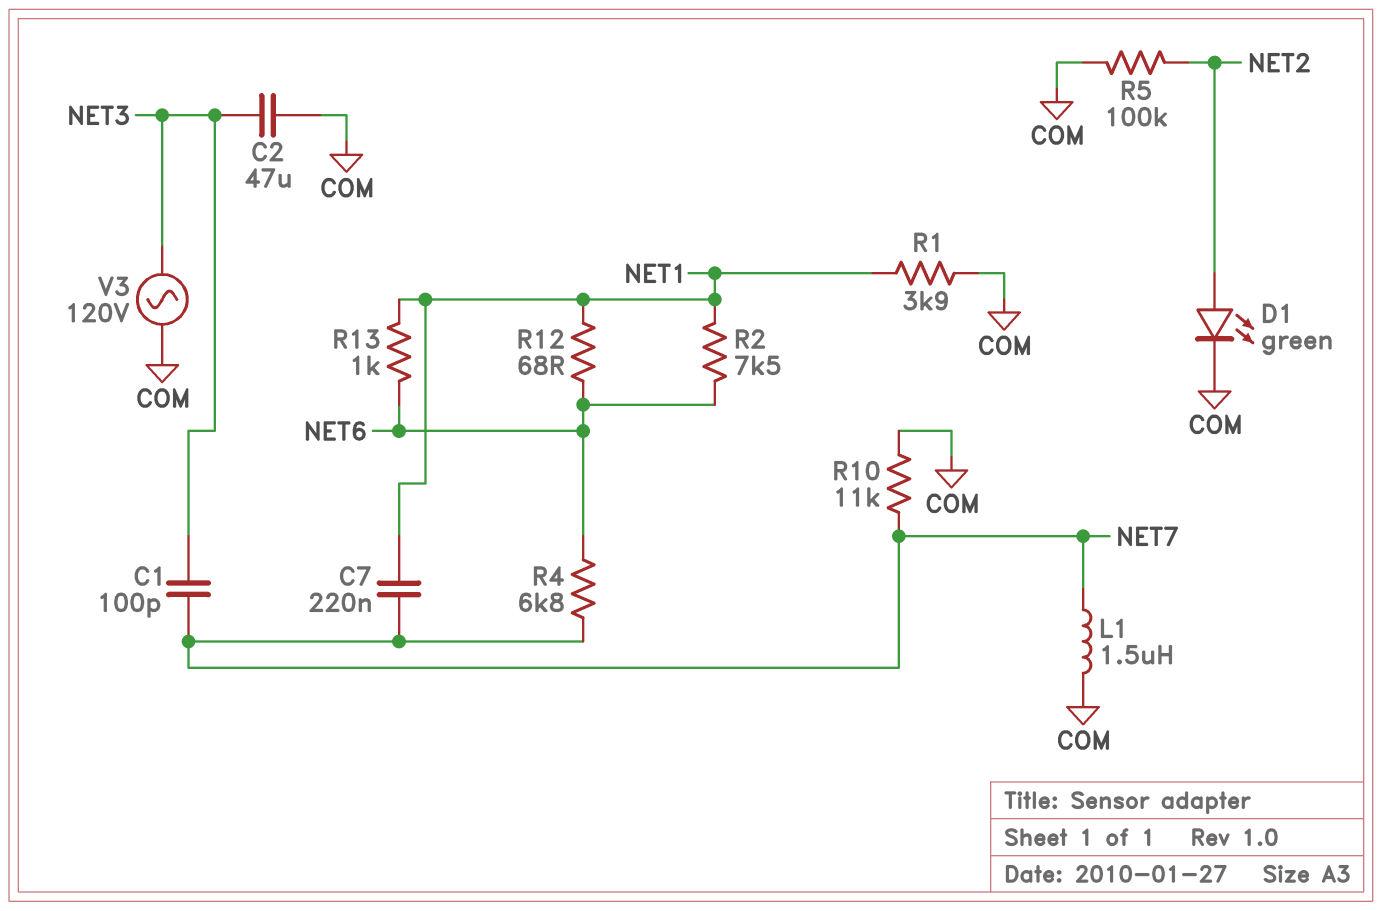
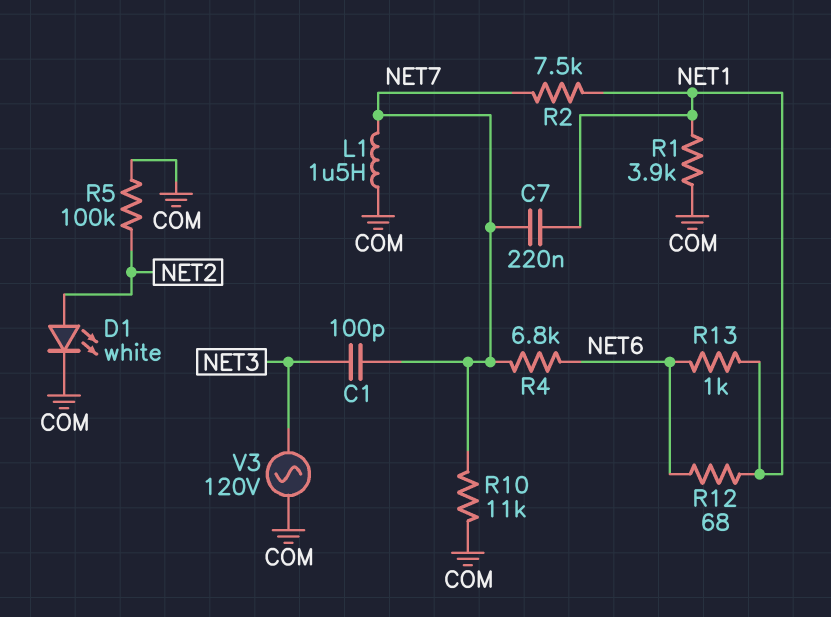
C2: 47uF (COM, NET3) -> none
D1: LED green (A NET2, K COM) -> LED white (A NET2, K COM)
R2: 7.5k (NET1, NET6) -> 7.5k (NET1, NET7)

